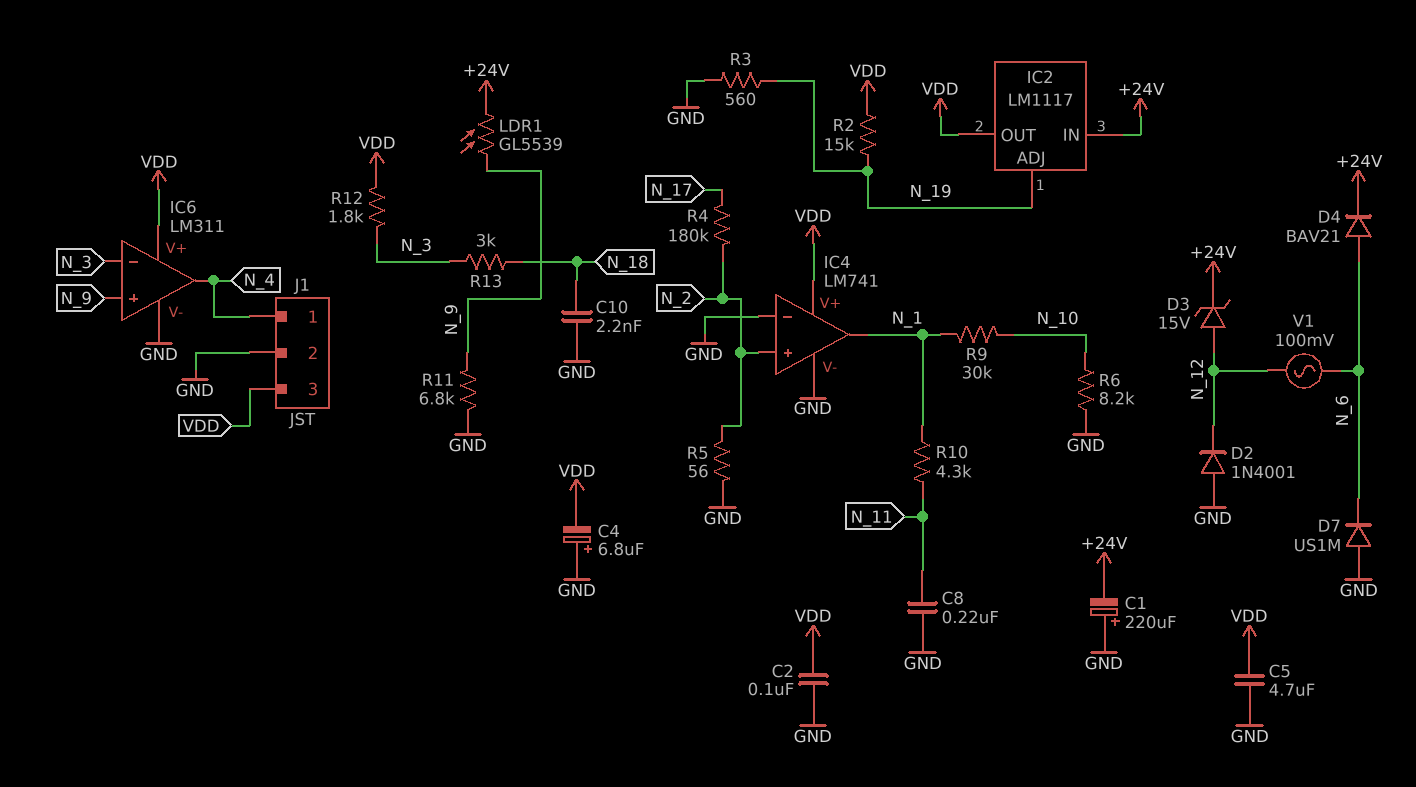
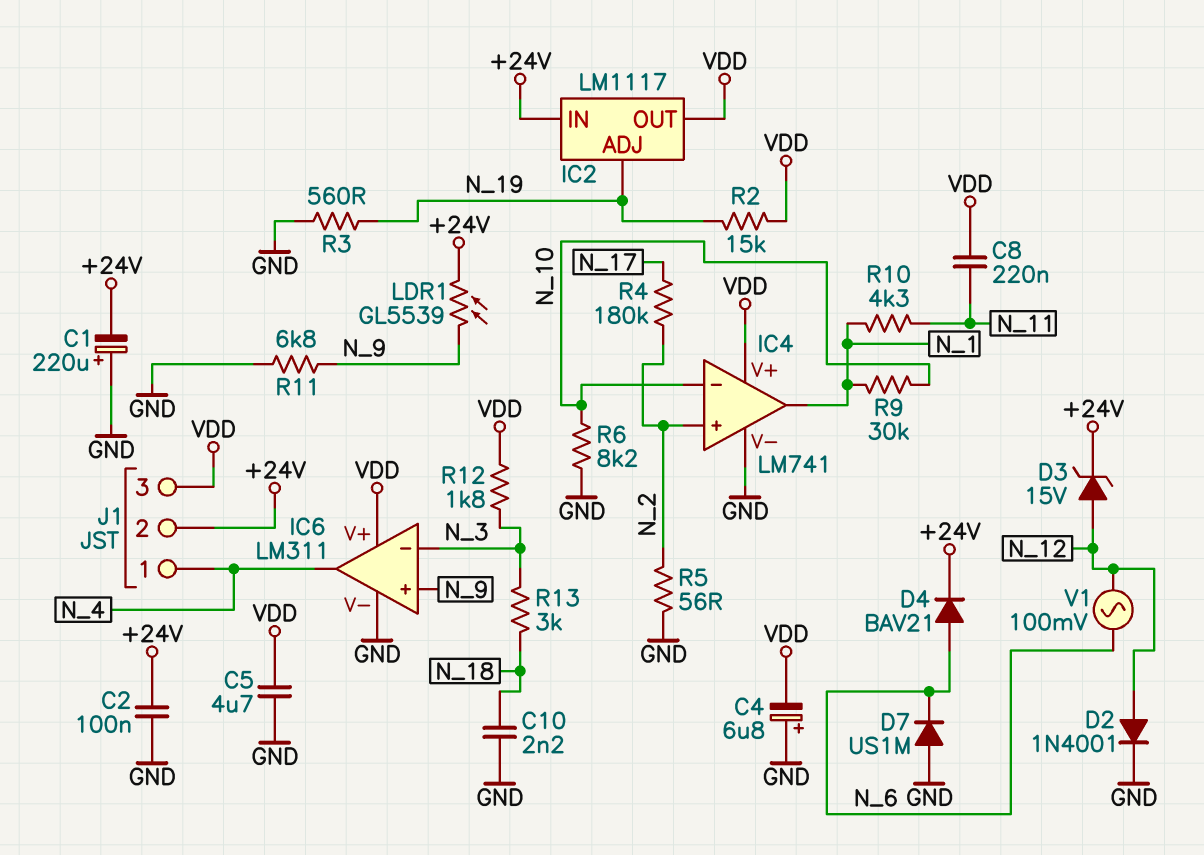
C2: 100nF (GND, VDD) -> 100nF (+24V, GND)
C8: 220nF (GND, N_11) -> 220nF (N_11, VDD)
D2: diode 1N4001 (A GND, K N_12) -> diode 1N4001 (A N_12, K GND)
IC4 pin in-: GND -> N_10
J1 pin 2: GND -> +24V

